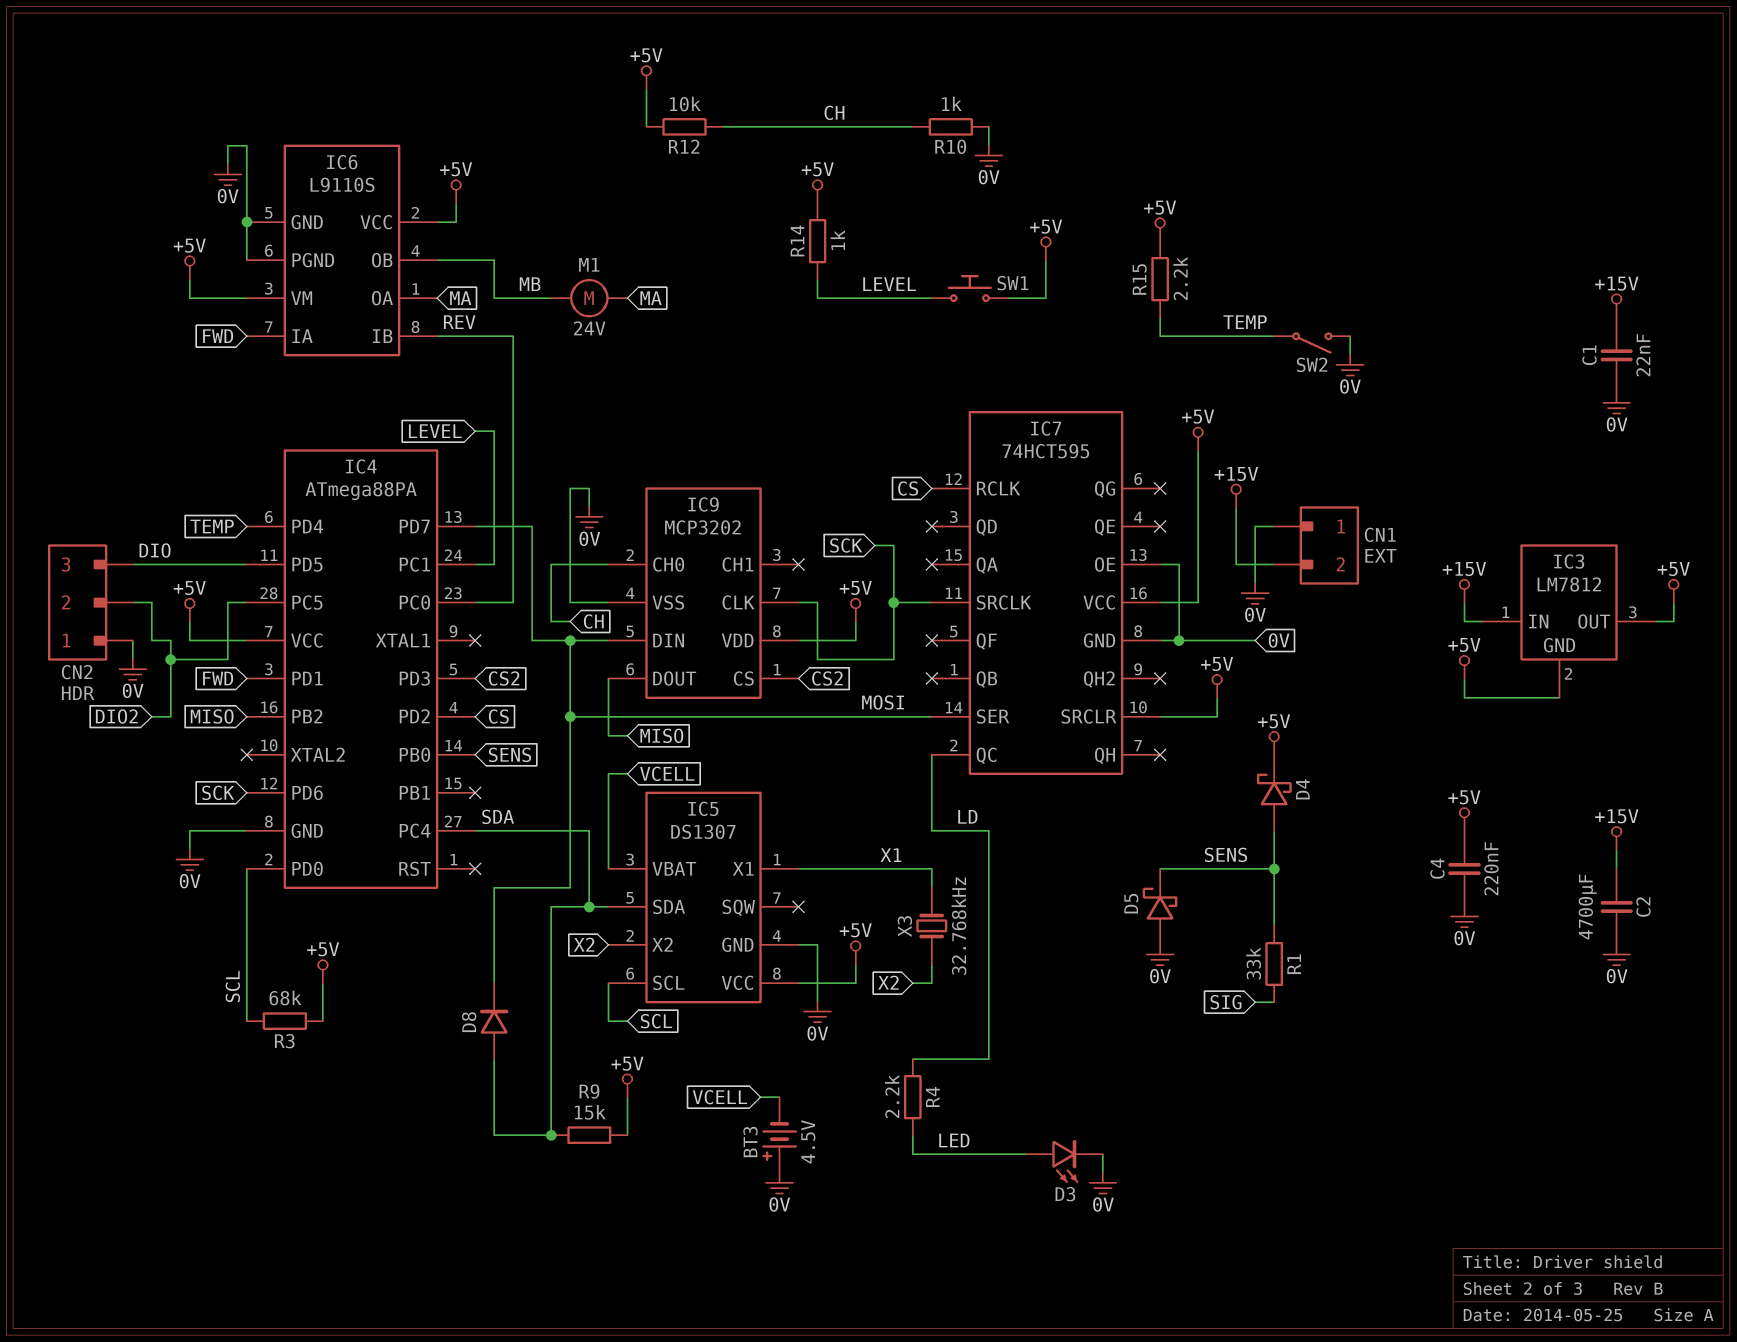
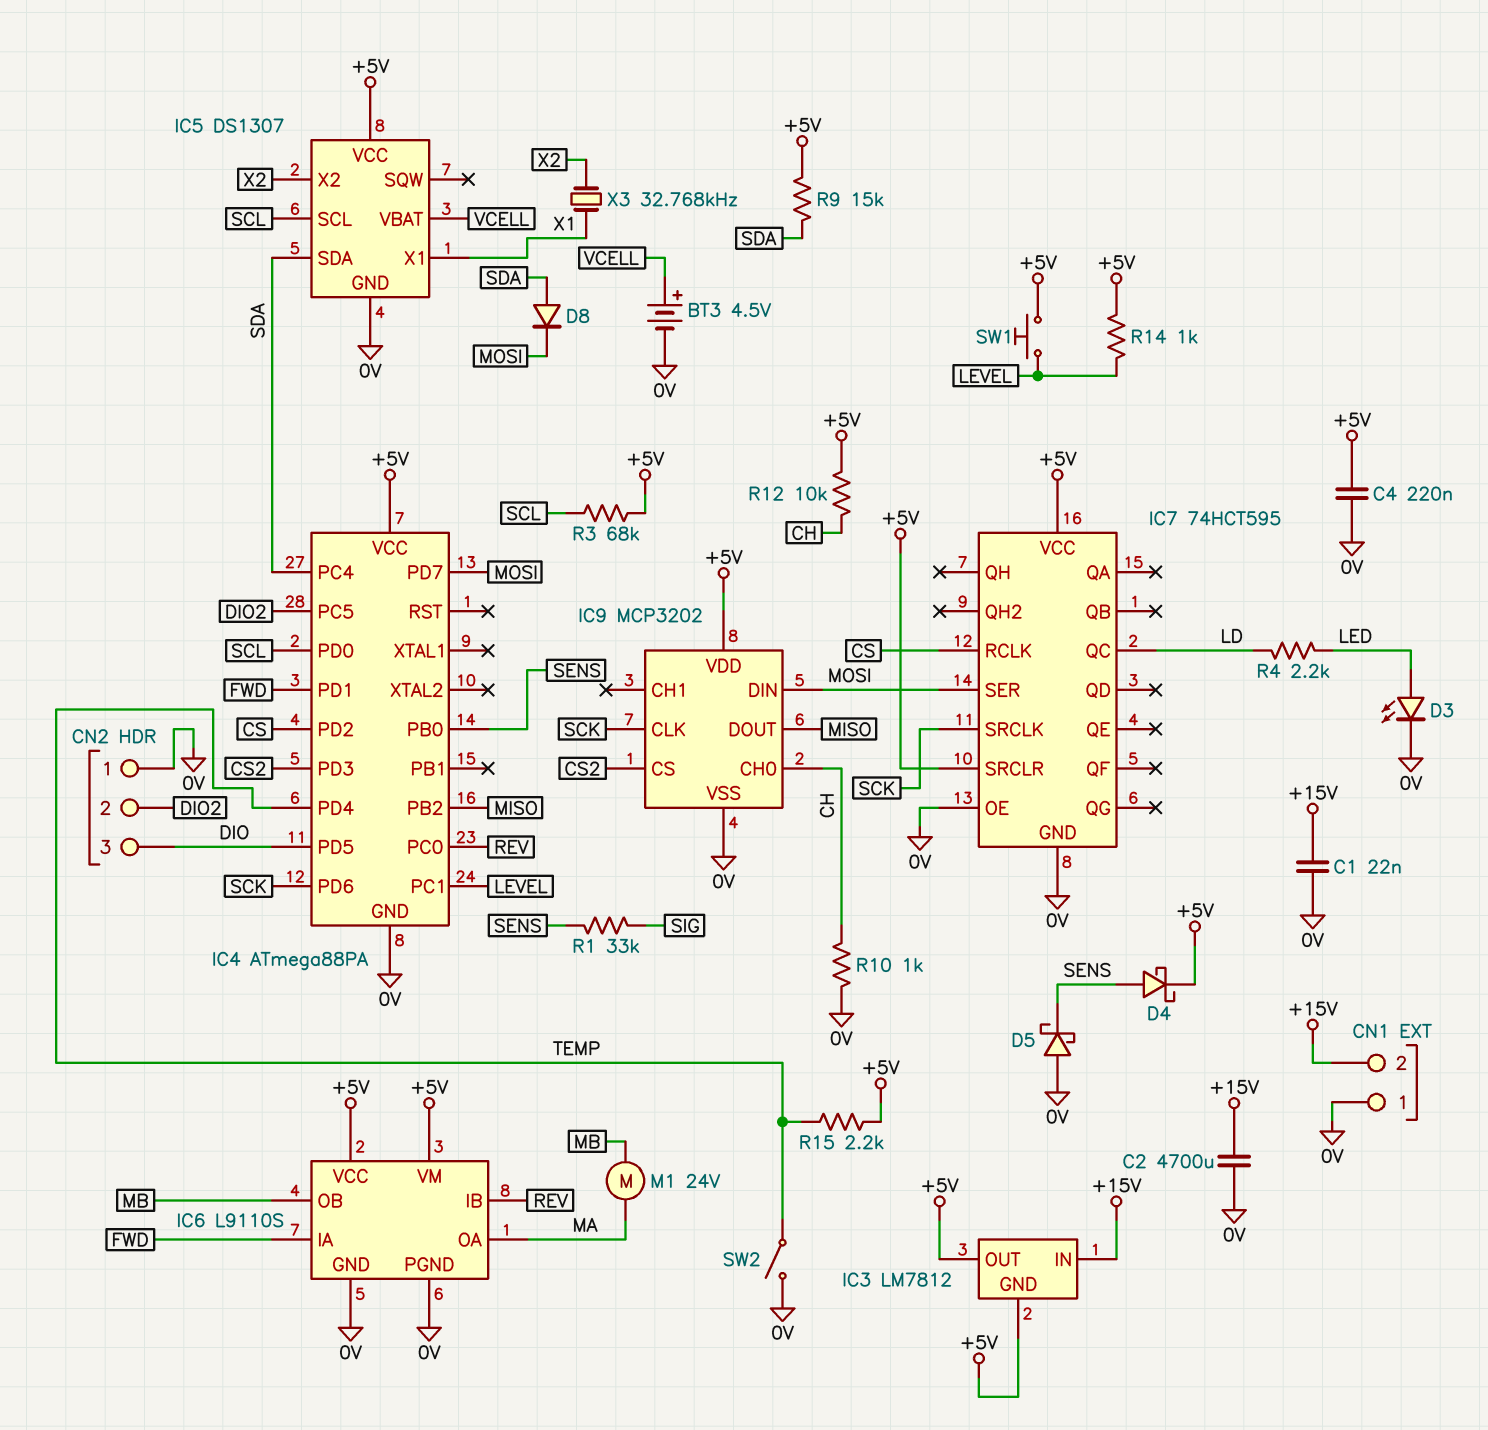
BT3: 4.5V (plus 0V, minus VCELL) -> 4.5V (plus VCELL, minus 0V)

